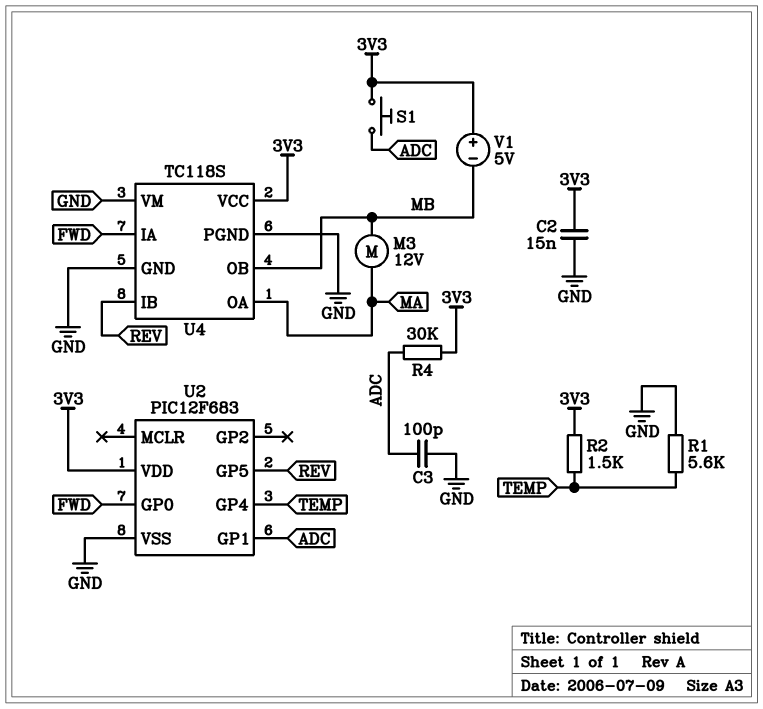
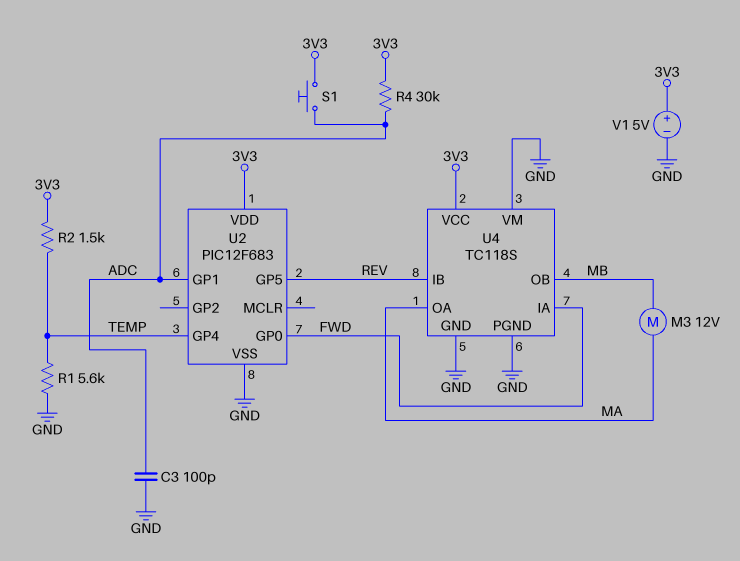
C2: 15nF (3V3, GND) -> none
V1: 5V (plus 3V3, minus MB) -> 5V (plus 3V3, minus GND)

